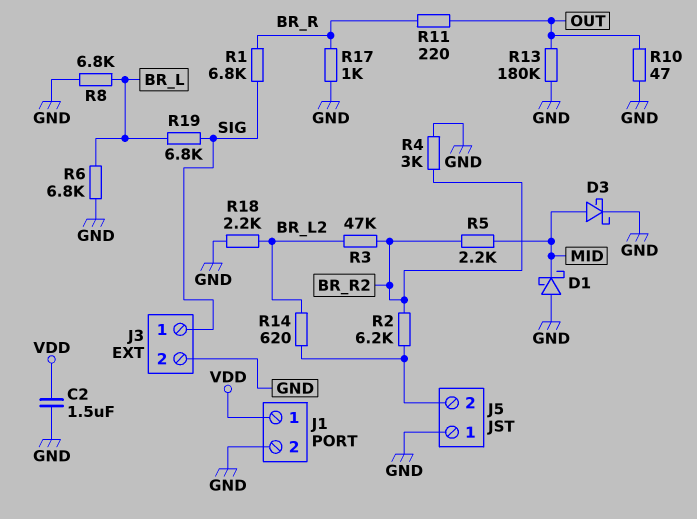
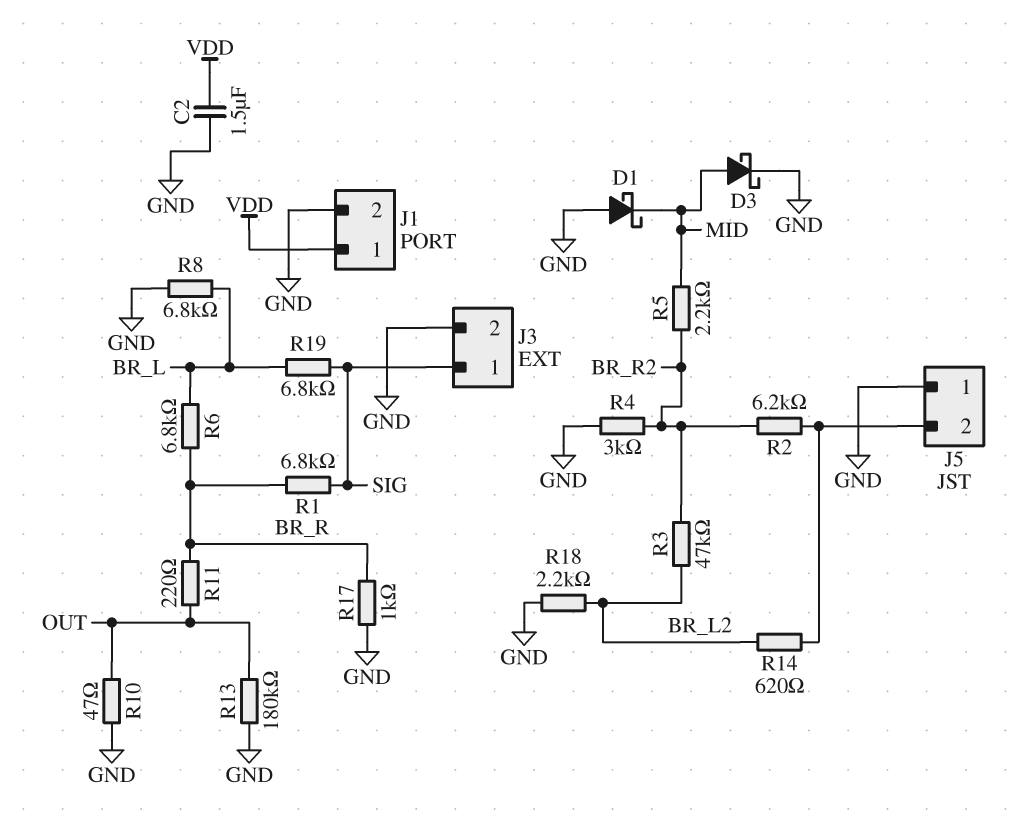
R6: 6.8k (BR_L, GND) -> 6.8k (BR_L, BR_R)

